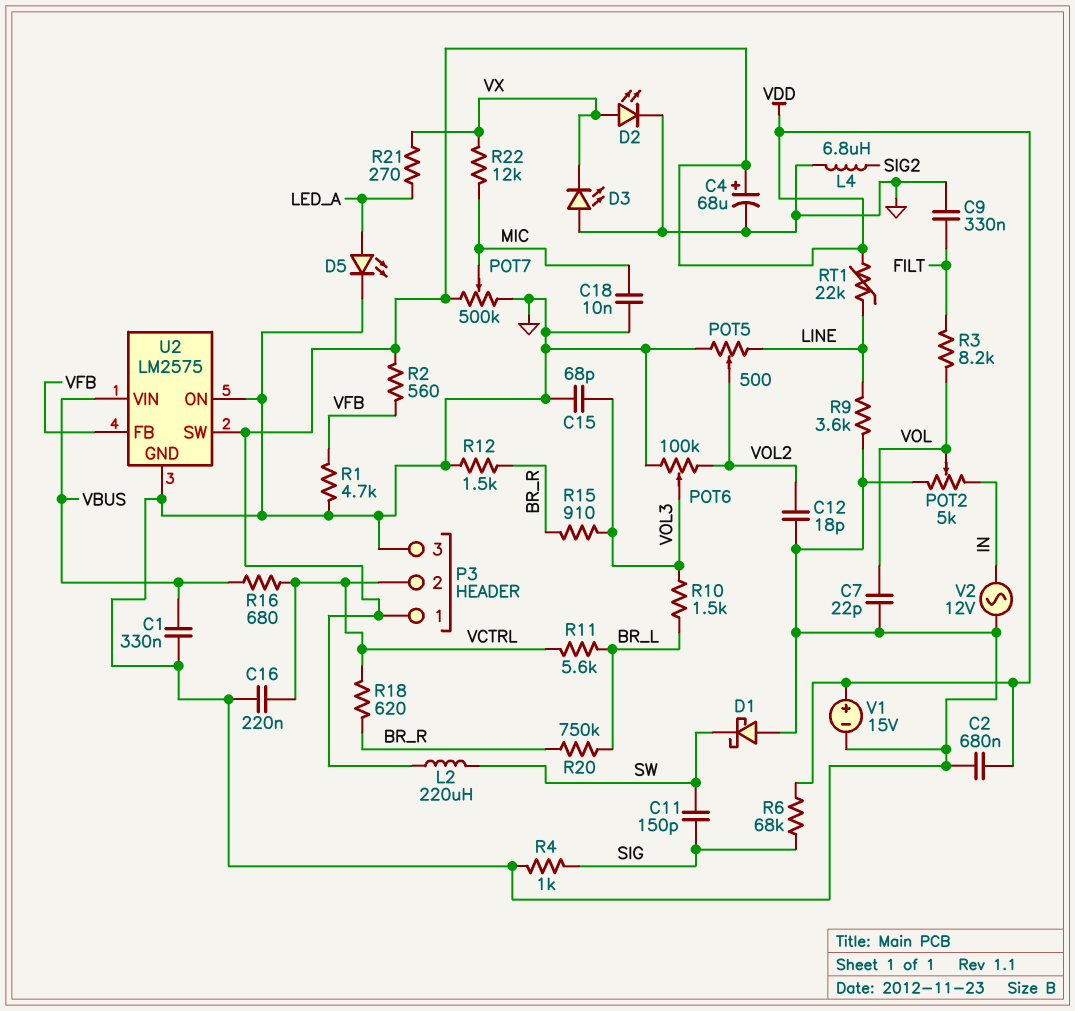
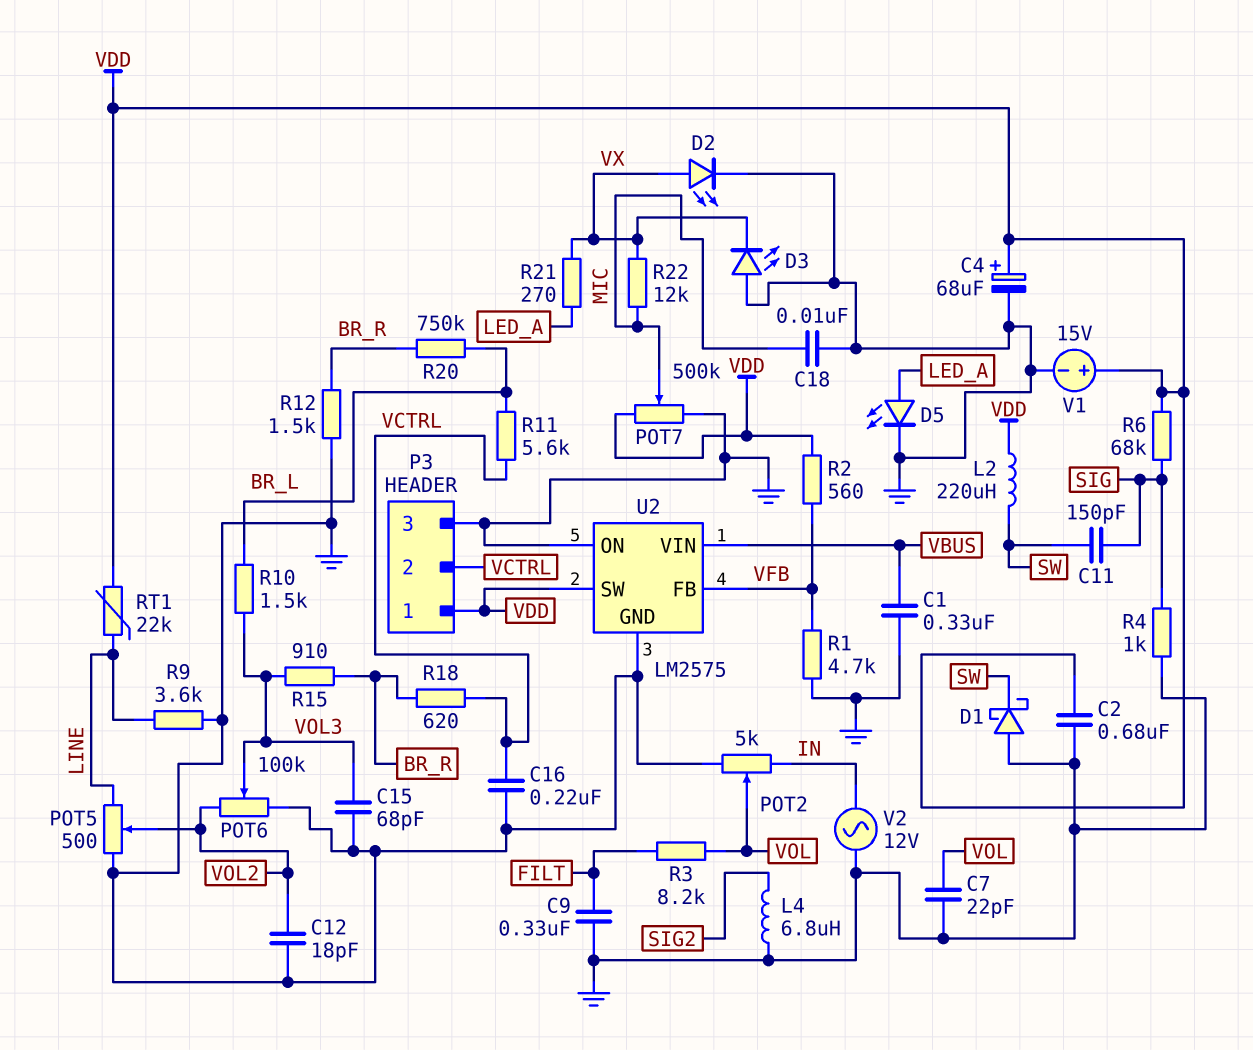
R16: 680 (VBUS, VCTRL) -> none

